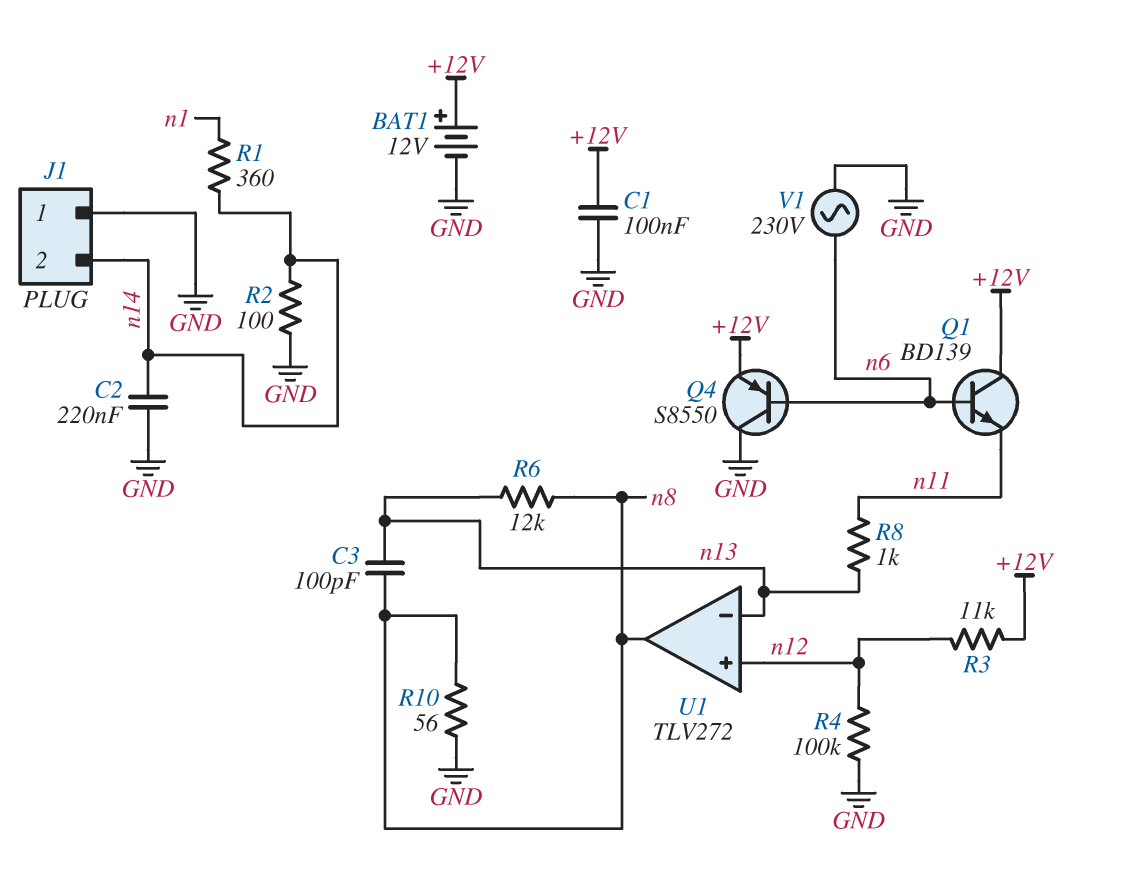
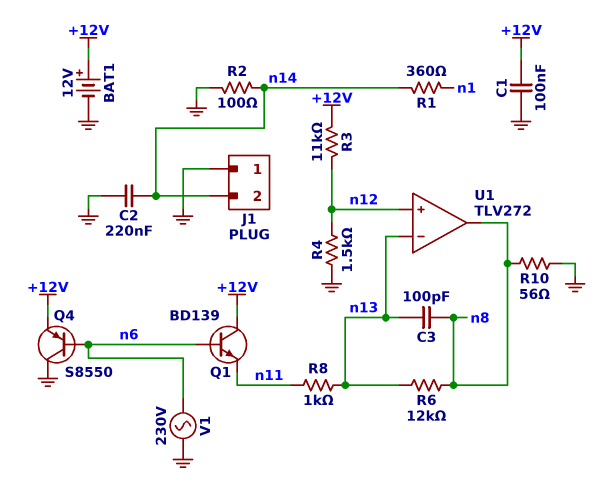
R4: 100k (GND, n12) -> 1.5k (GND, n12)

